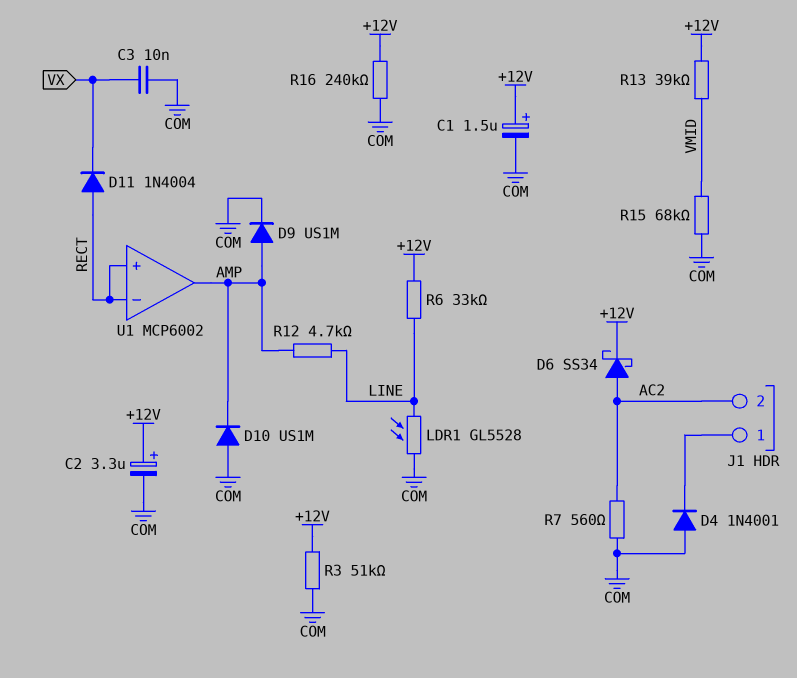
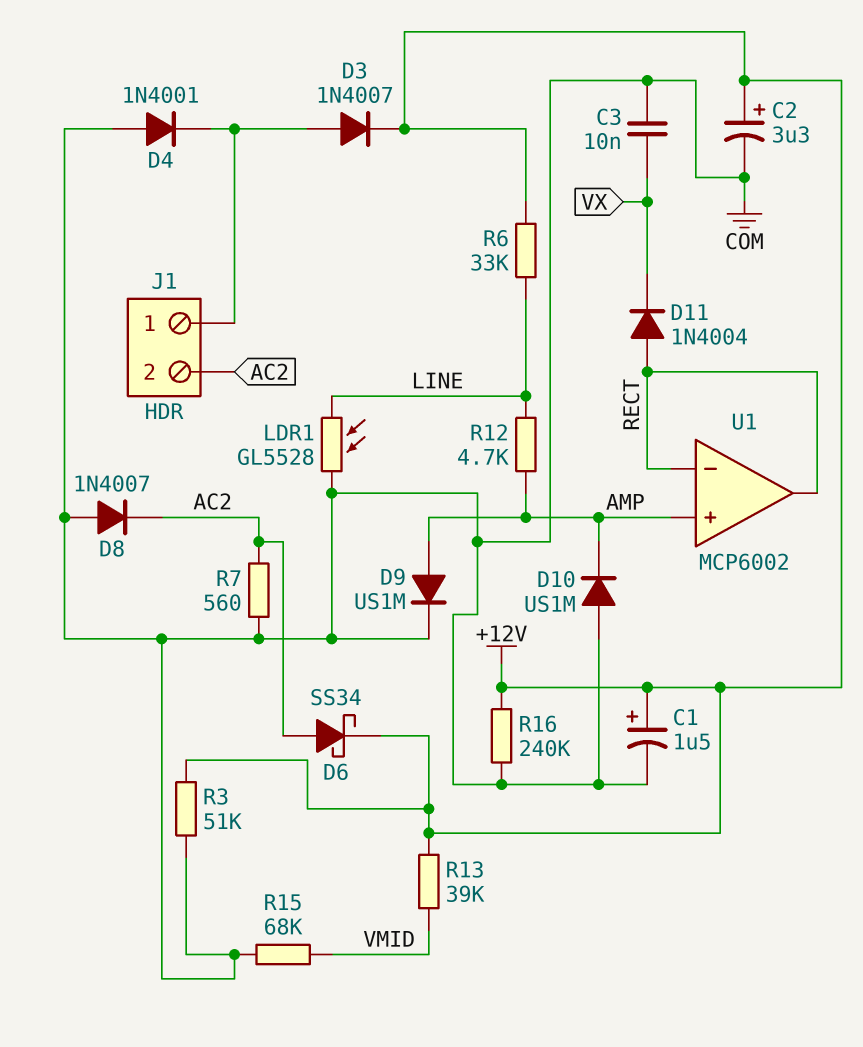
D3: none -> diode 1N4007 (A J1/1, K +12V)
D8: none -> diode 1N4007 (A COM, K AC2)
U1 pin in+: RECT -> AMP
U1 pin out: AMP -> RECT

